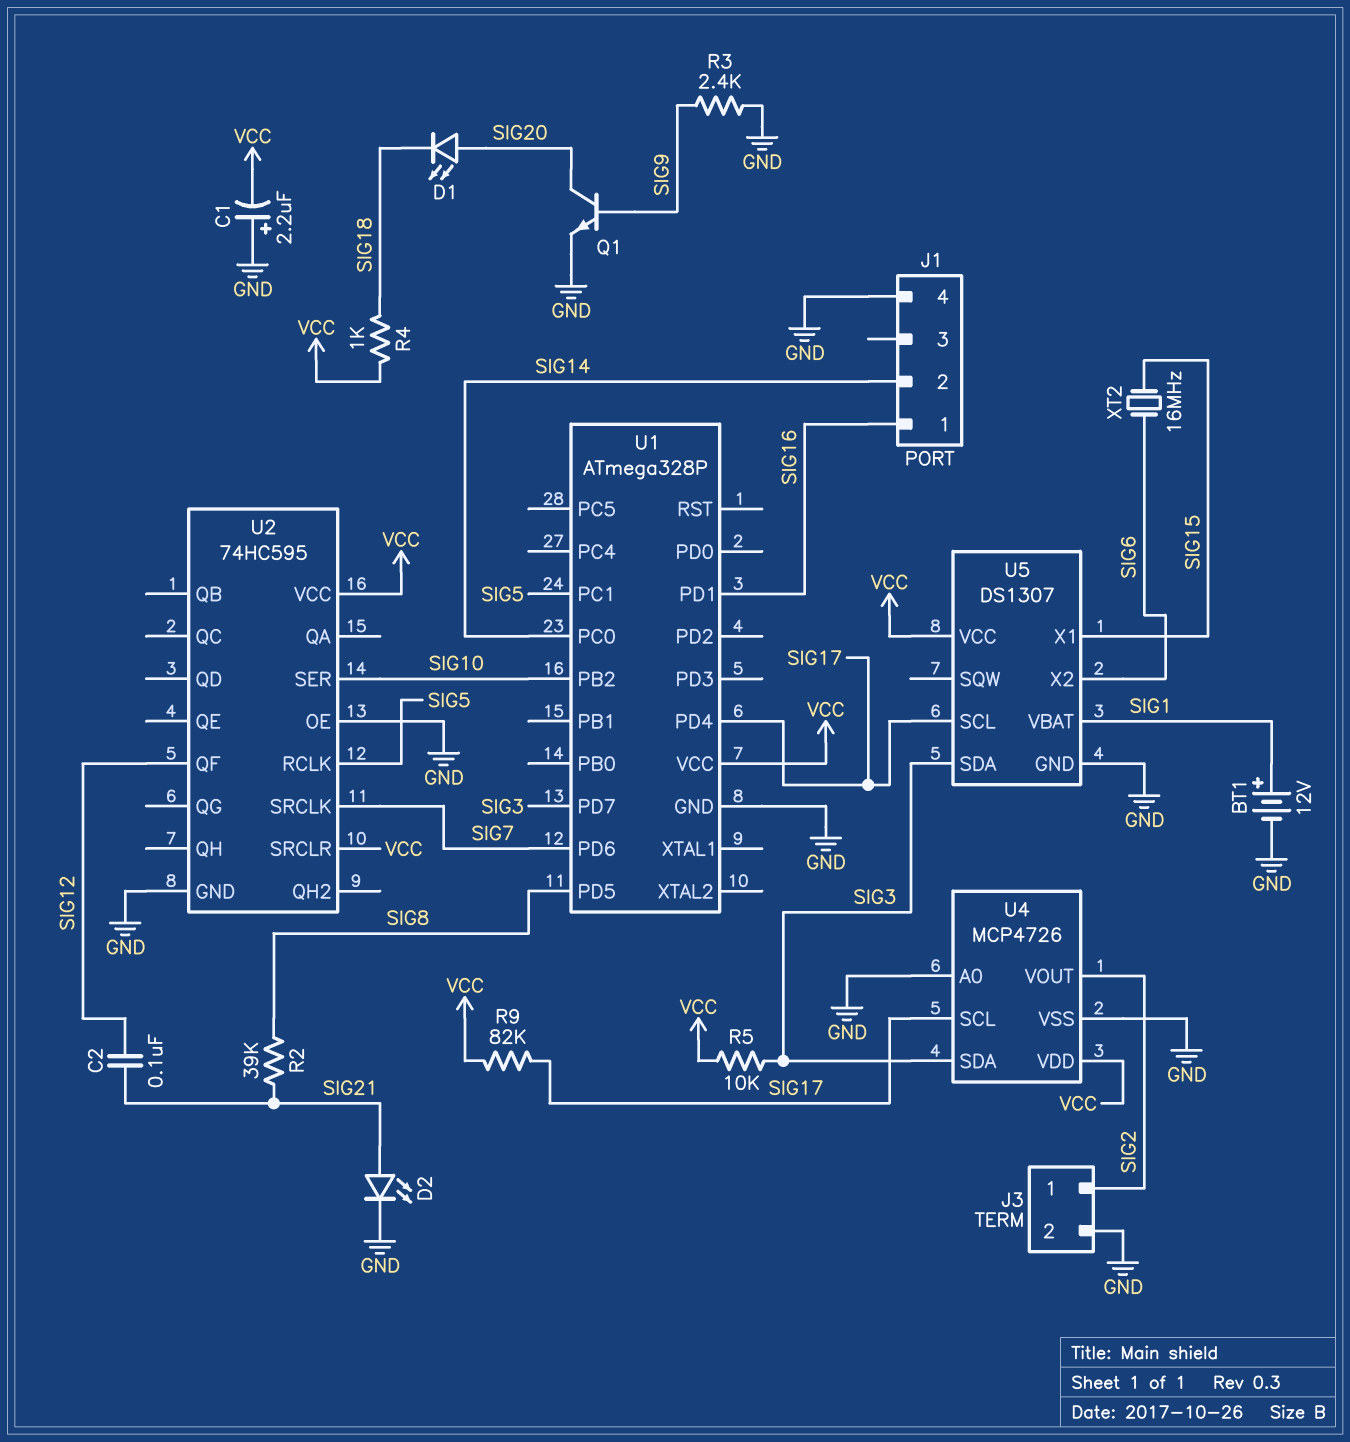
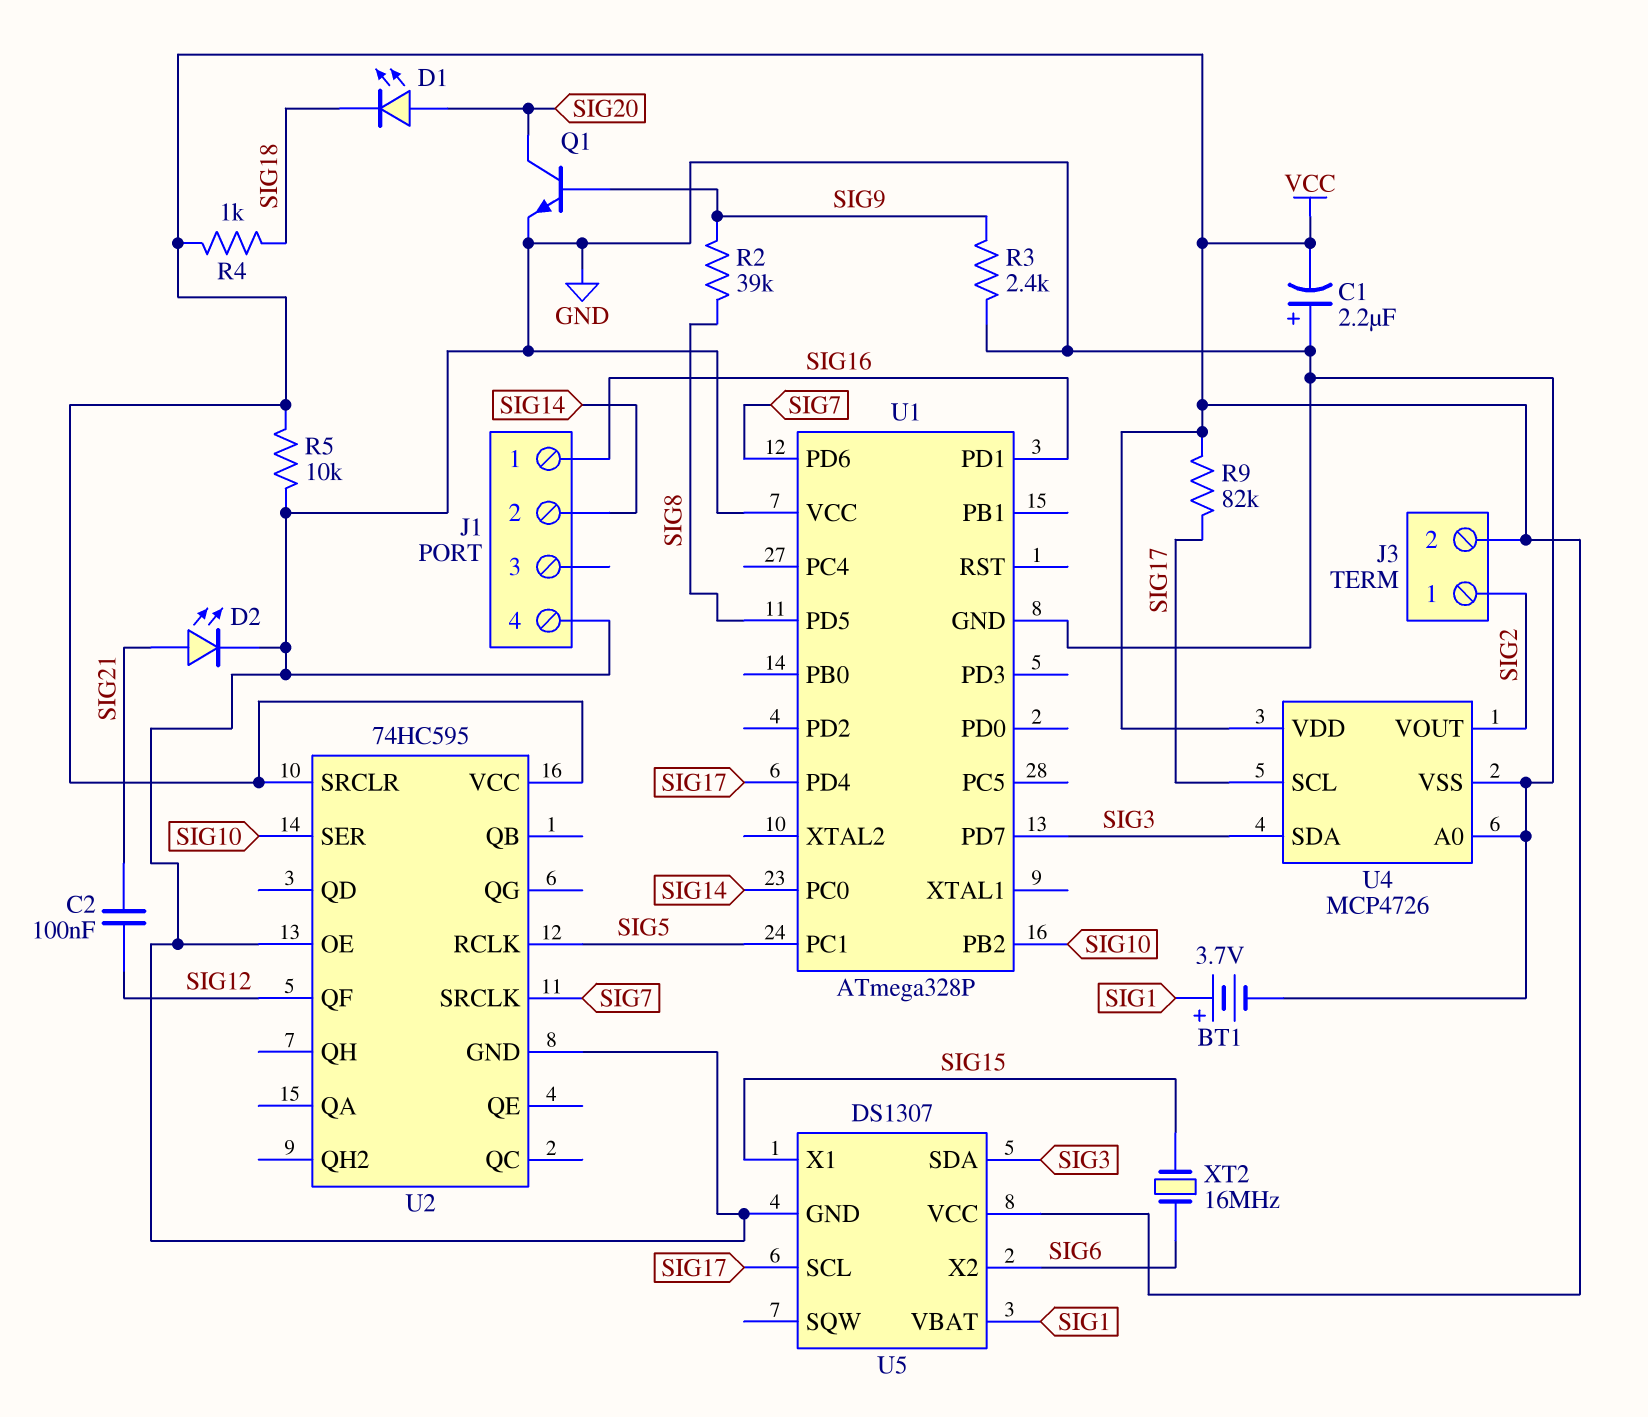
BT1: 12V (plus SIG1, minus GND) -> 3.7V (plus SIG1, minus GND)
J3 pin 2: GND -> VCC
R2: 39k (SIG8, SIG21) -> 39k (SIG8, SIG9)
R5: 10k (SIG3, VCC) -> 10k (GND, VCC)
U1 pin VCC: VCC -> GND

